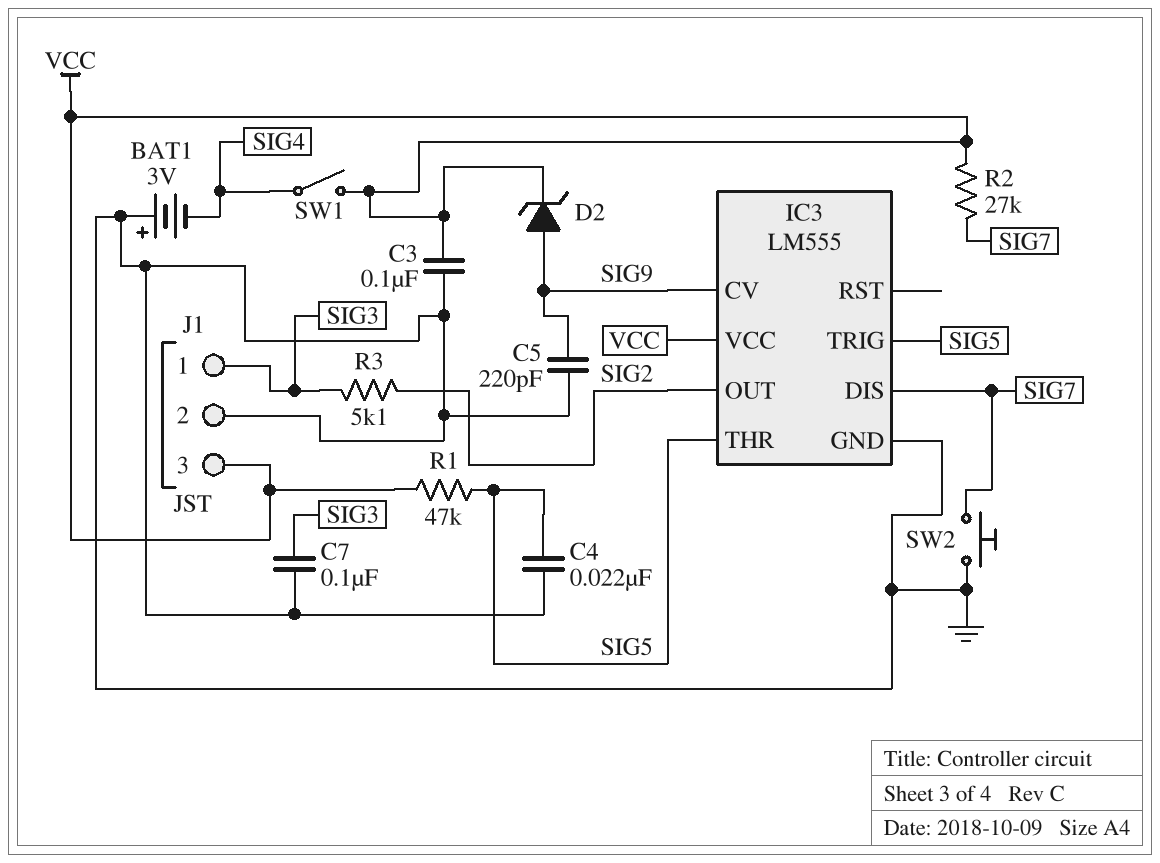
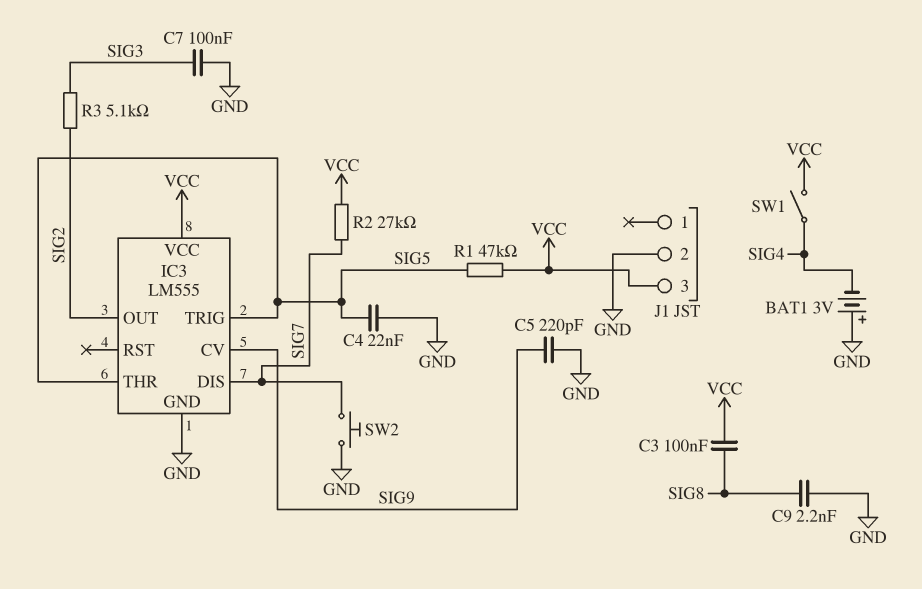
C3: 100nF (GND, VCC) -> 100nF (SIG8, VCC)
C9: none -> 2.2nF (GND, SIG8)
D2: zener (A SIG9, K VCC) -> none
J1 pin 1: SIG3 -> none

